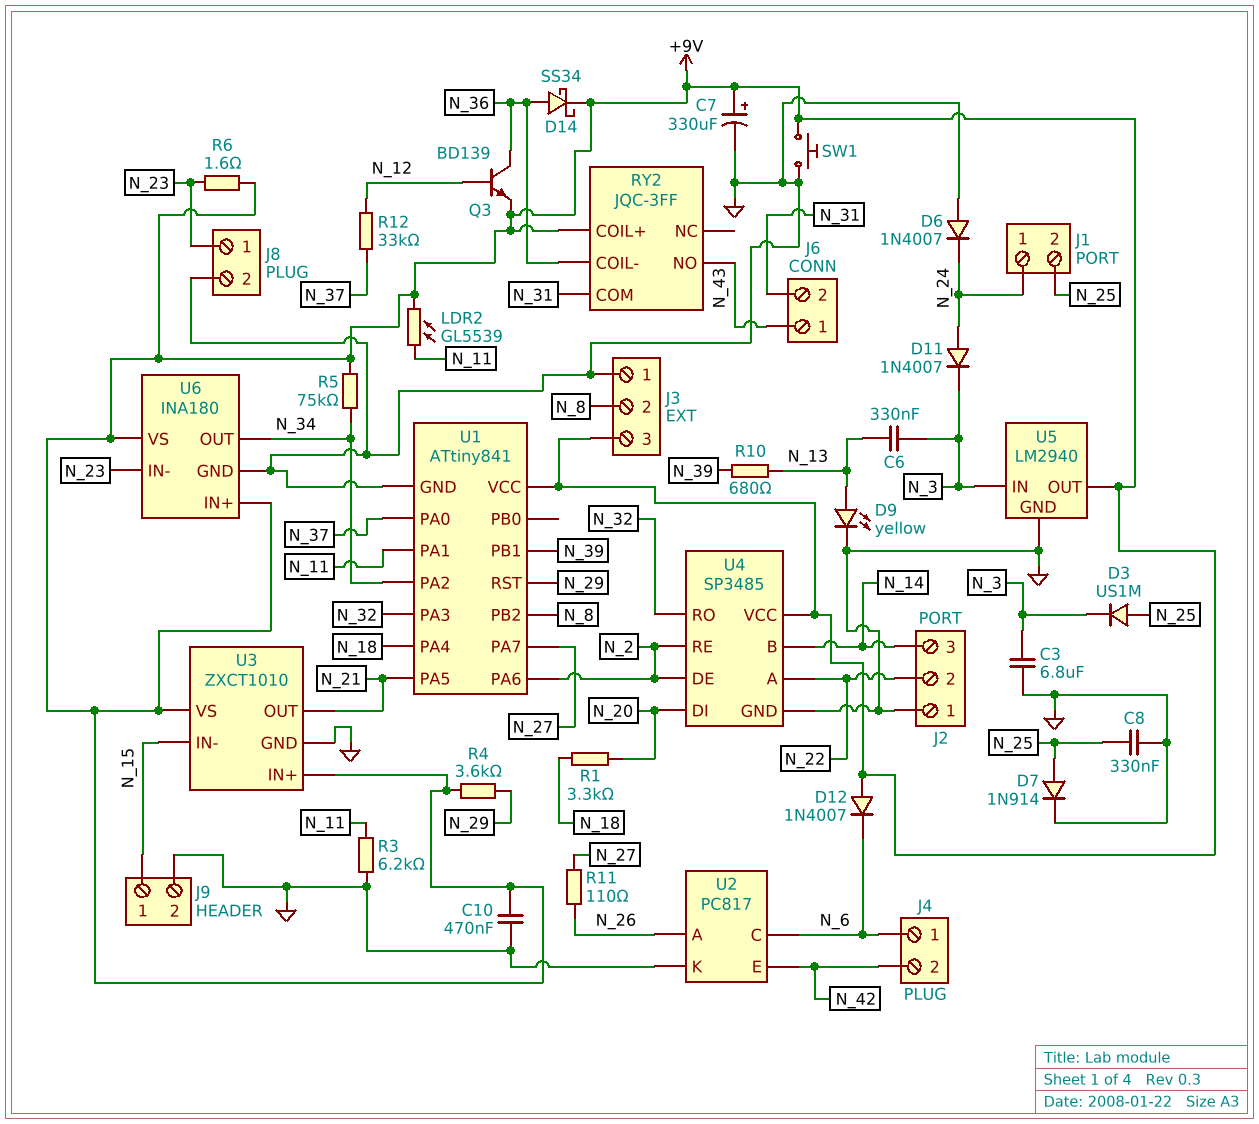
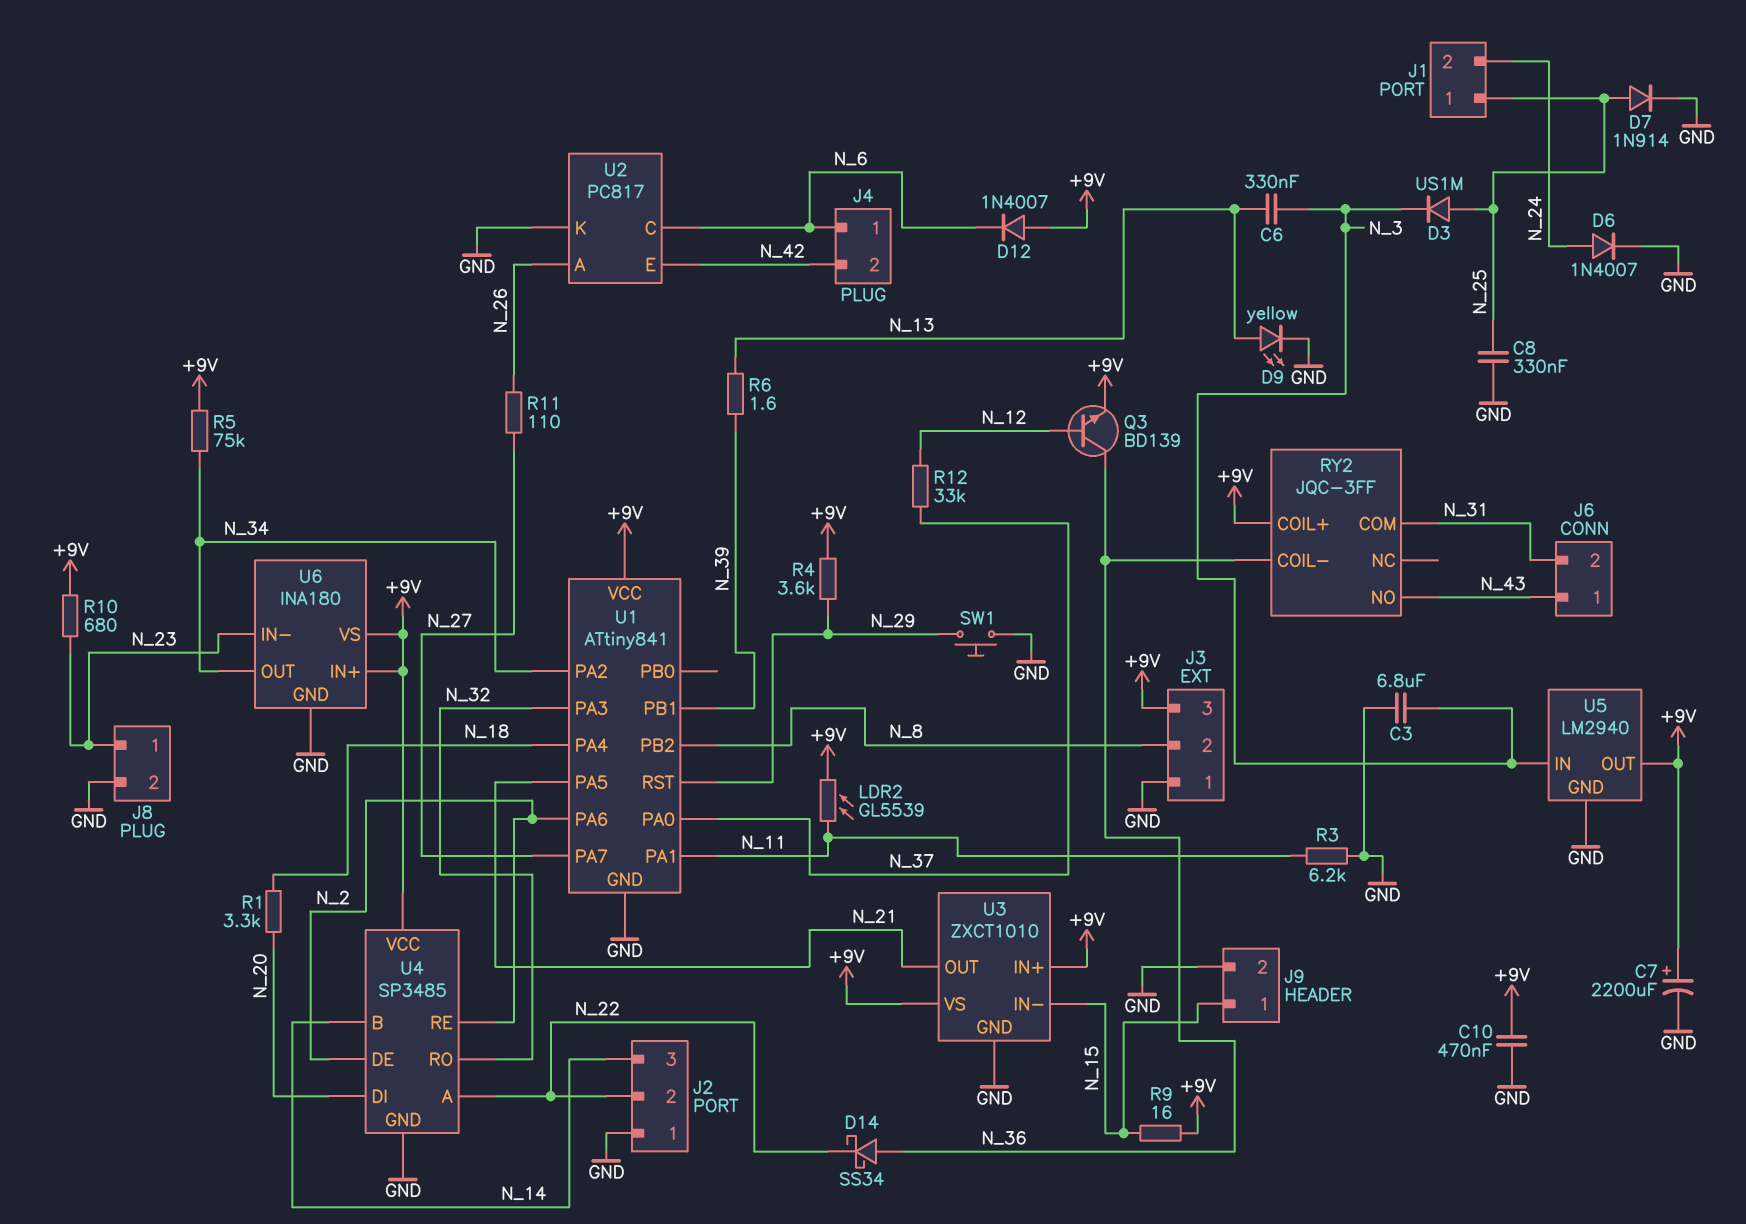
C7: 330uF (plus +9V, minus GND) -> 2200uF (plus +9V, minus GND)
D6: diode 1N4007 (A GND, K N_24) -> diode 1N4007 (A N_24, K GND)
D11: diode 1N4007 (A N_24, K N_3) -> none
D14: schottky SS34 (A N_36, K +9V) -> schottky SS34 (A N_36, K N_22)
J1 pin 1: N_24 -> N_25
J1 pin 2: N_25 -> N_24
R6: 1.6 (+9V, N_23) -> 1.6 (N_13, N_39)
R9: none -> 16 (+9V, N_15)
R10: 680 (N_13, N_39) -> 680 (+9V, N_23)
SW1: button (+9V, GND) -> button (GND, N_29)

